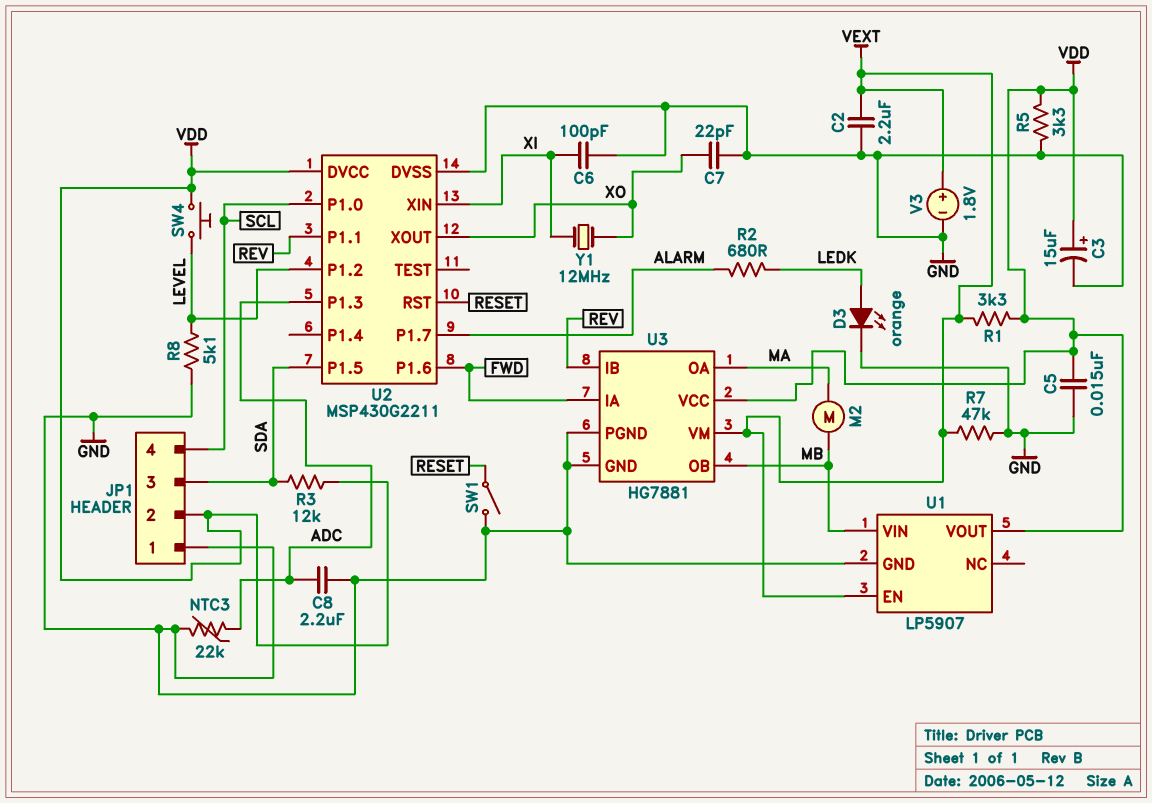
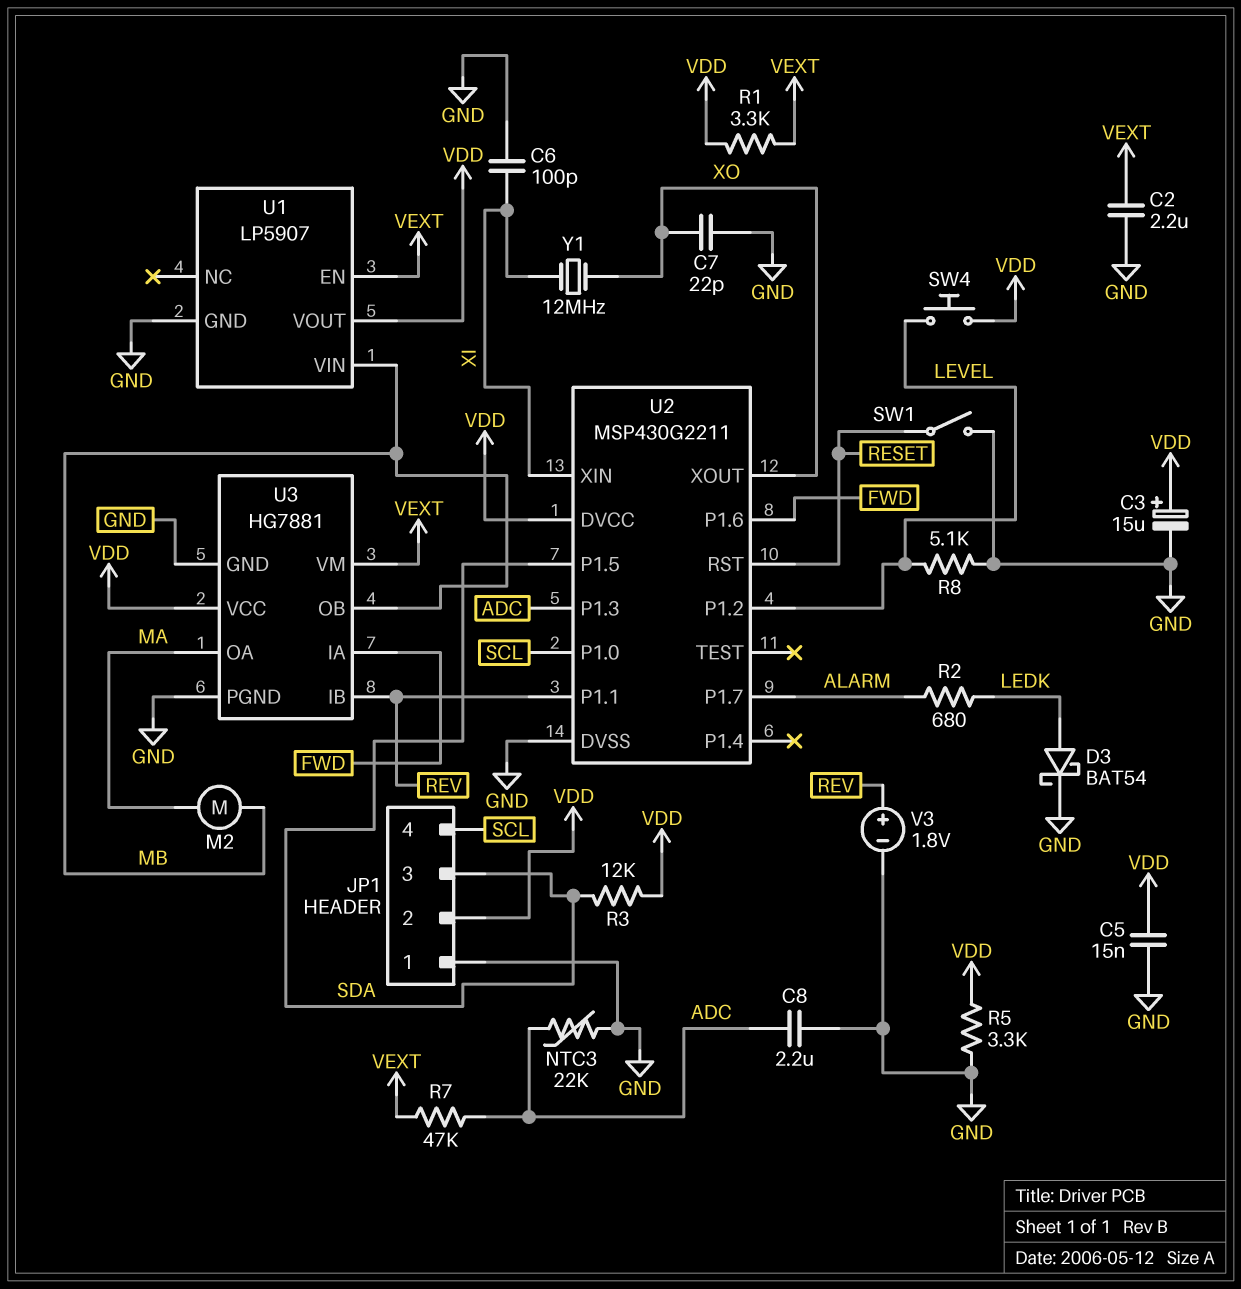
D3: LED orange (A LEDK, K GND) -> schottky BAT54 (A LEDK, K GND)
R7: 47k (GND, VEXT) -> 47k (ADC, VEXT)
V3: 1.8V (plus VEXT, minus GND) -> 1.8V (plus REV, minus GND)

